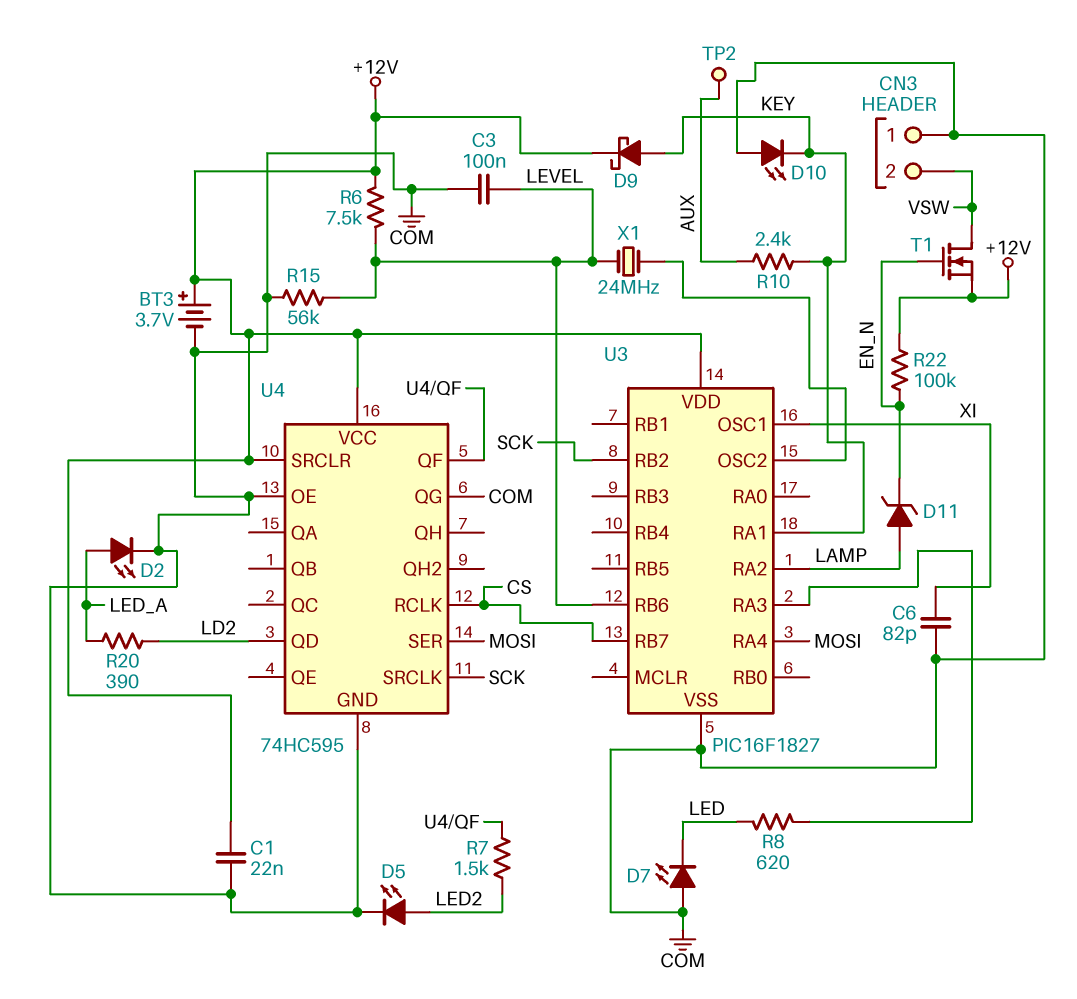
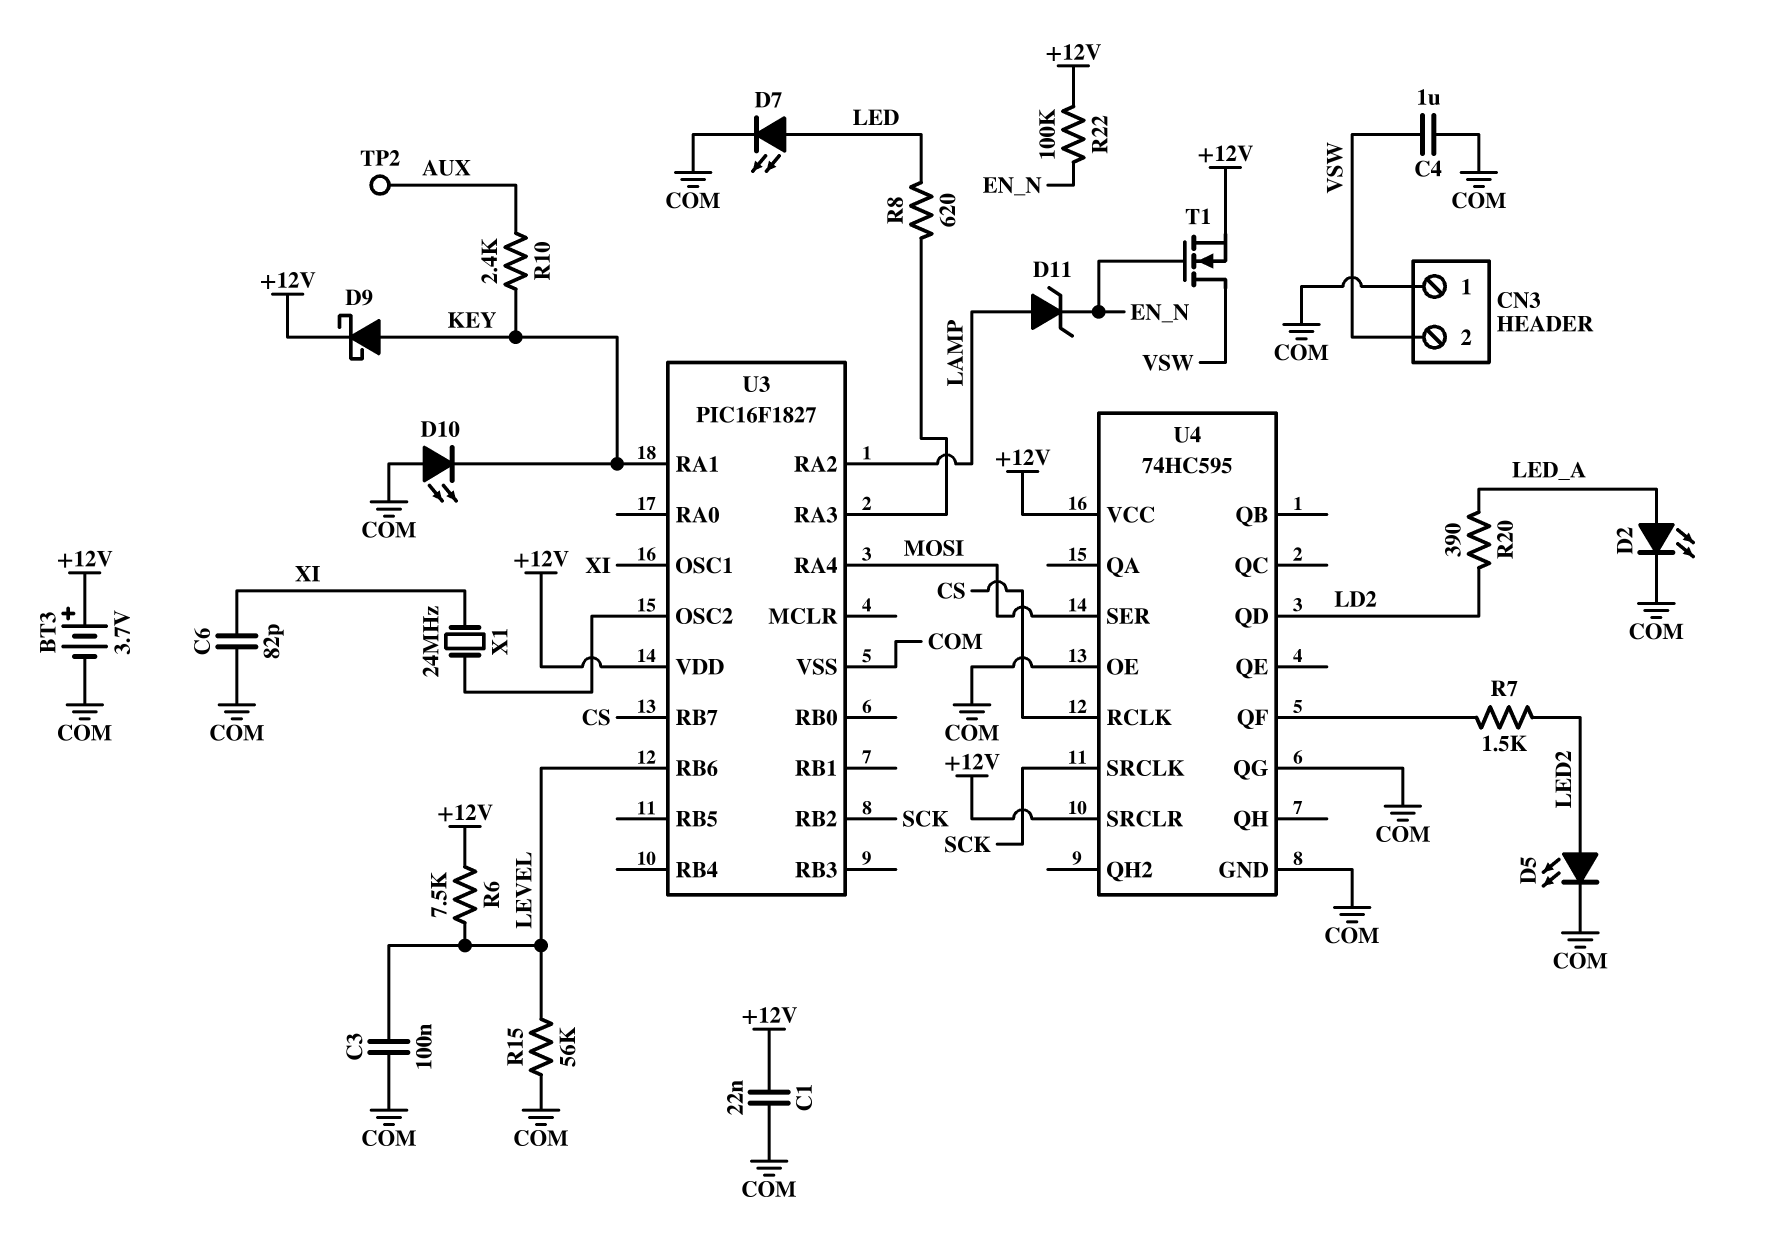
C4: none -> 1uF (COM, VSW)
D7: LED (A COM, K LED) -> LED (A LED, K COM)
X1: 24MHz (LEVEL, U3/OSC2) -> 24MHz (U3/OSC2, XI)

